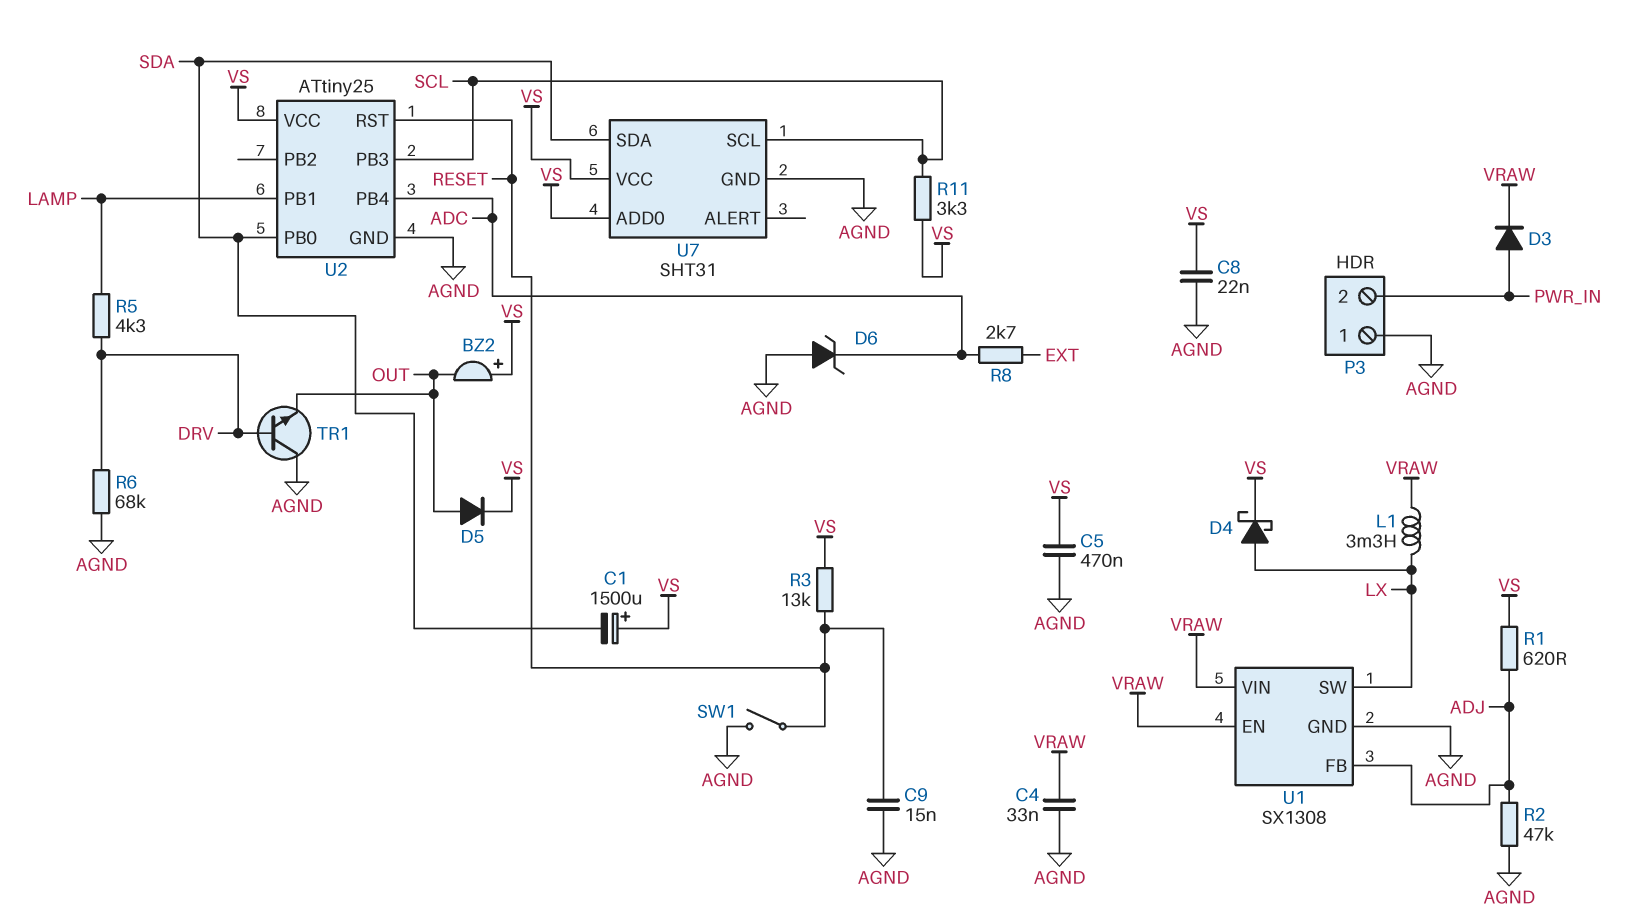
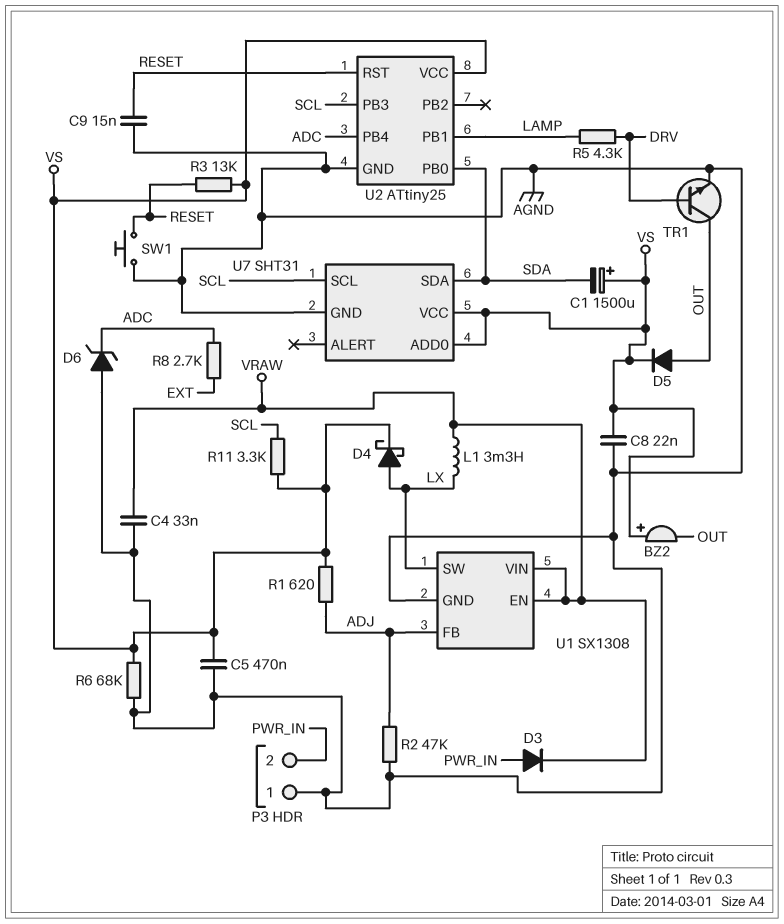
R6: 68k (AGND, DRV) -> 68k (AGND, VS)
SW1: switch (AGND, RESET) -> button (AGND, RESET)
TR1: NPN (B DRV, C AGND, E OUT) -> NPN (B DRV, C OUT, E AGND)

